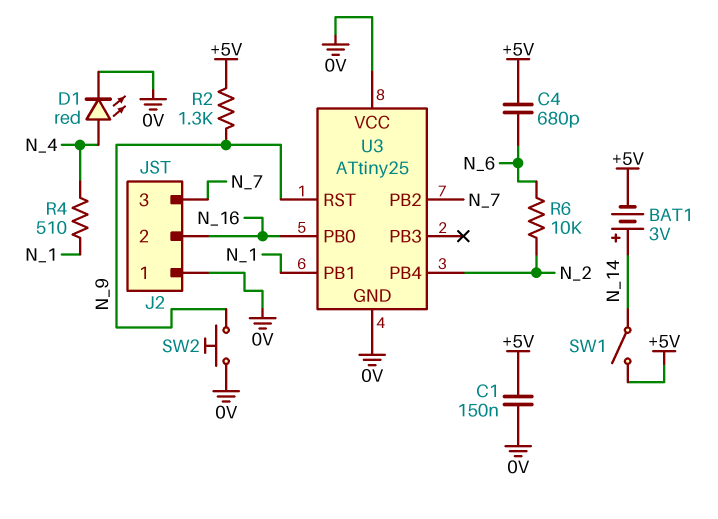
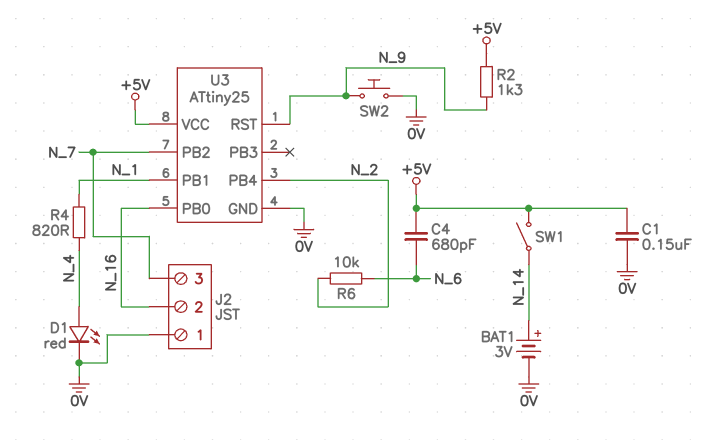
BAT1: 3V (plus N_14, minus +5V) -> 3V (plus N_14, minus 0V)
R4: 510 (N_1, N_4) -> 820 (N_1, N_4)
U3 pin VCC: 0V -> +5V

